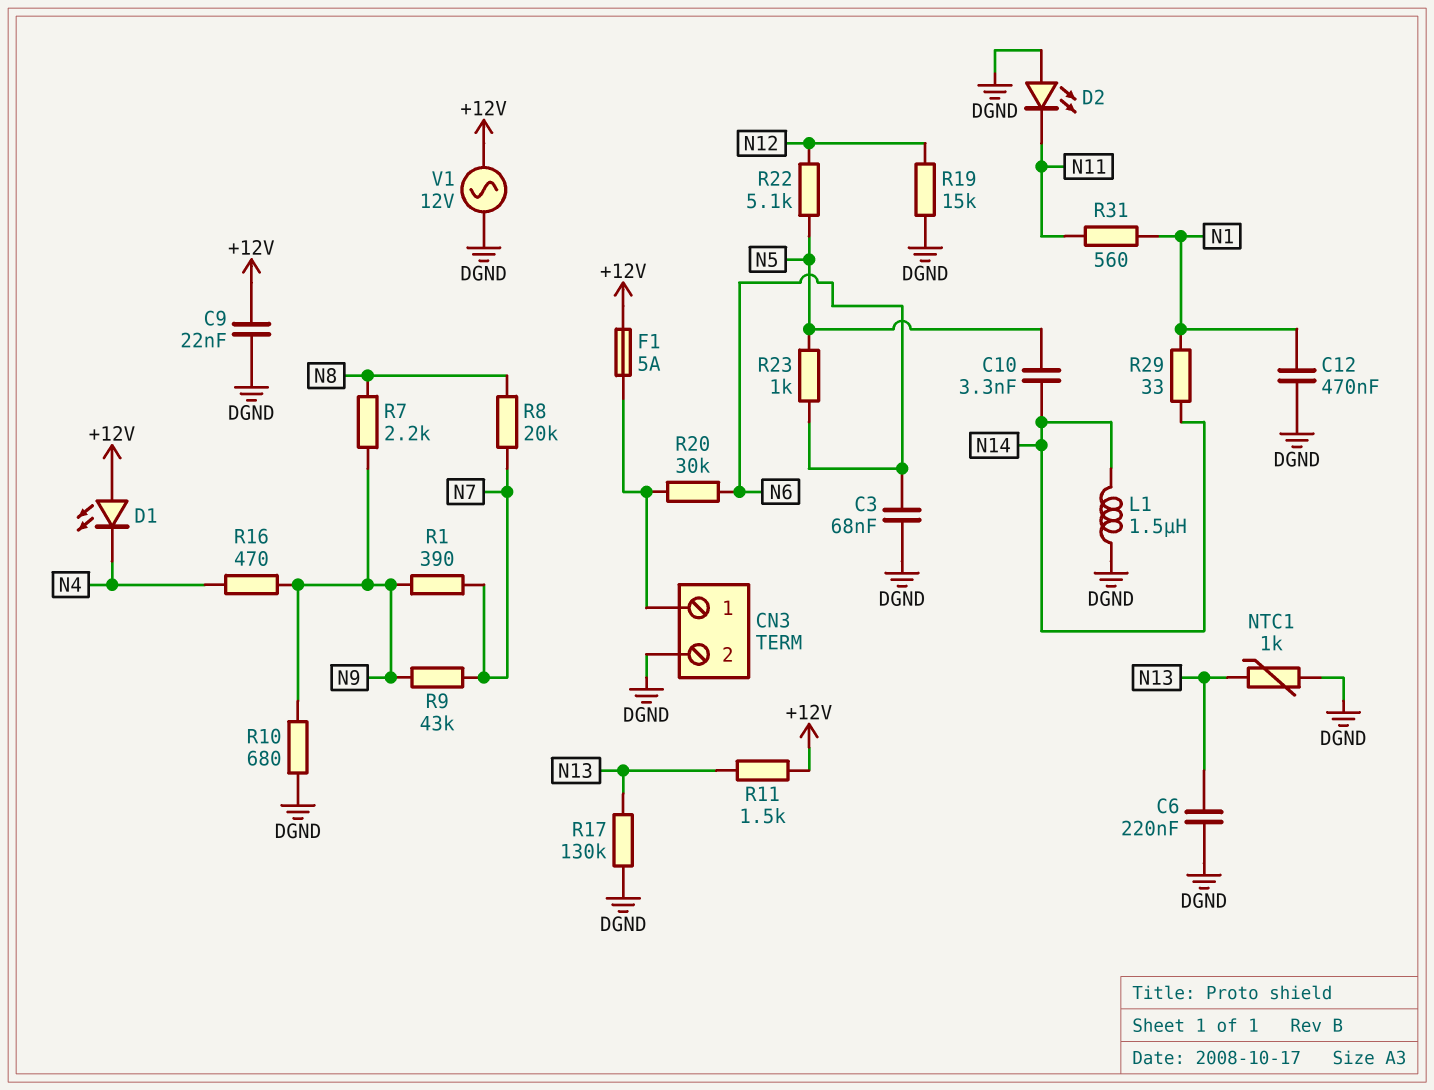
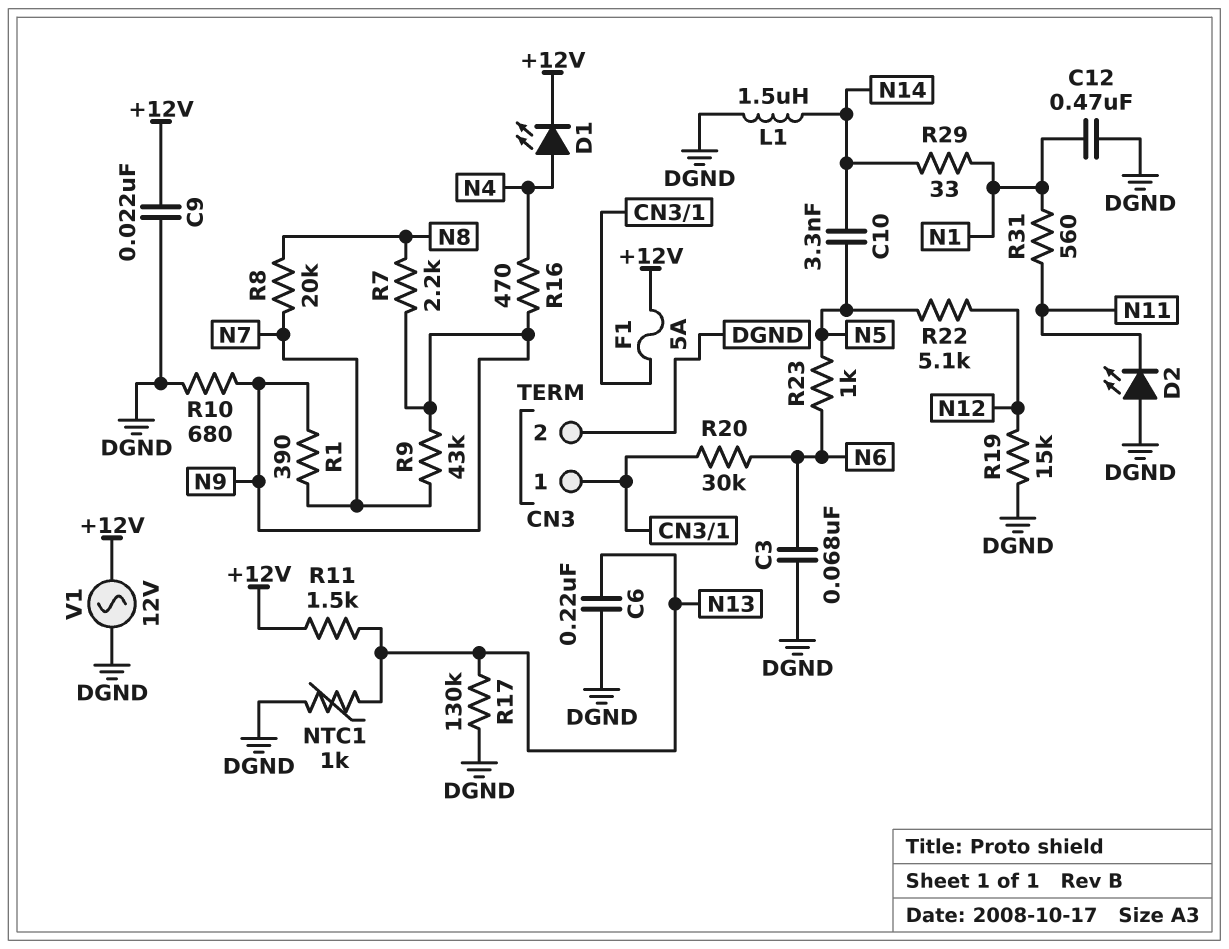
D1: LED (A +12V, K N4) -> LED (A N4, K +12V)

